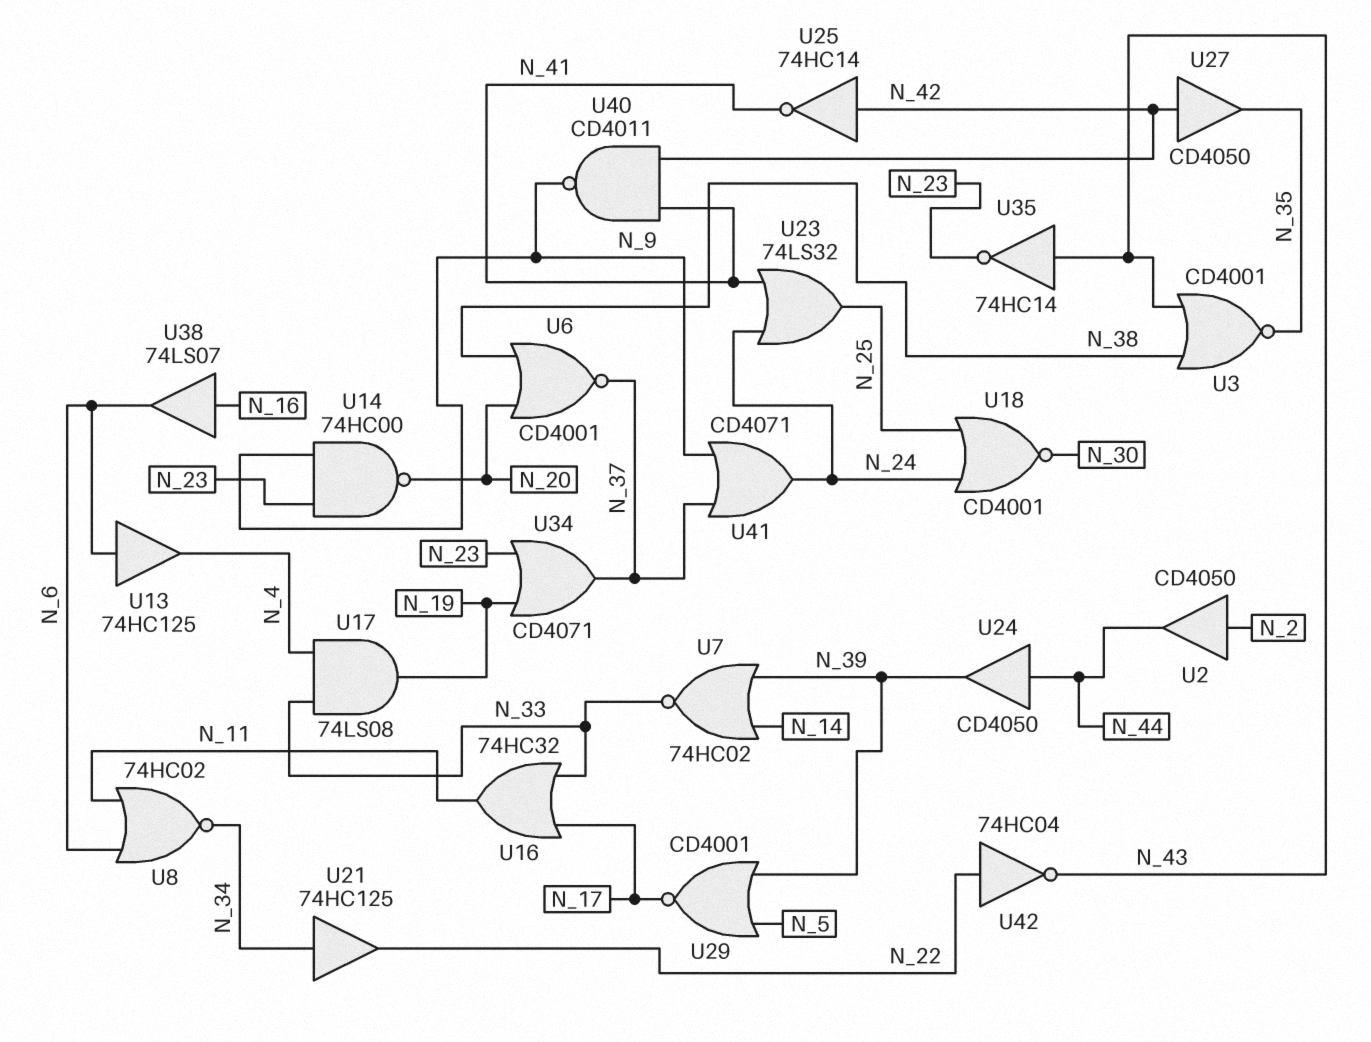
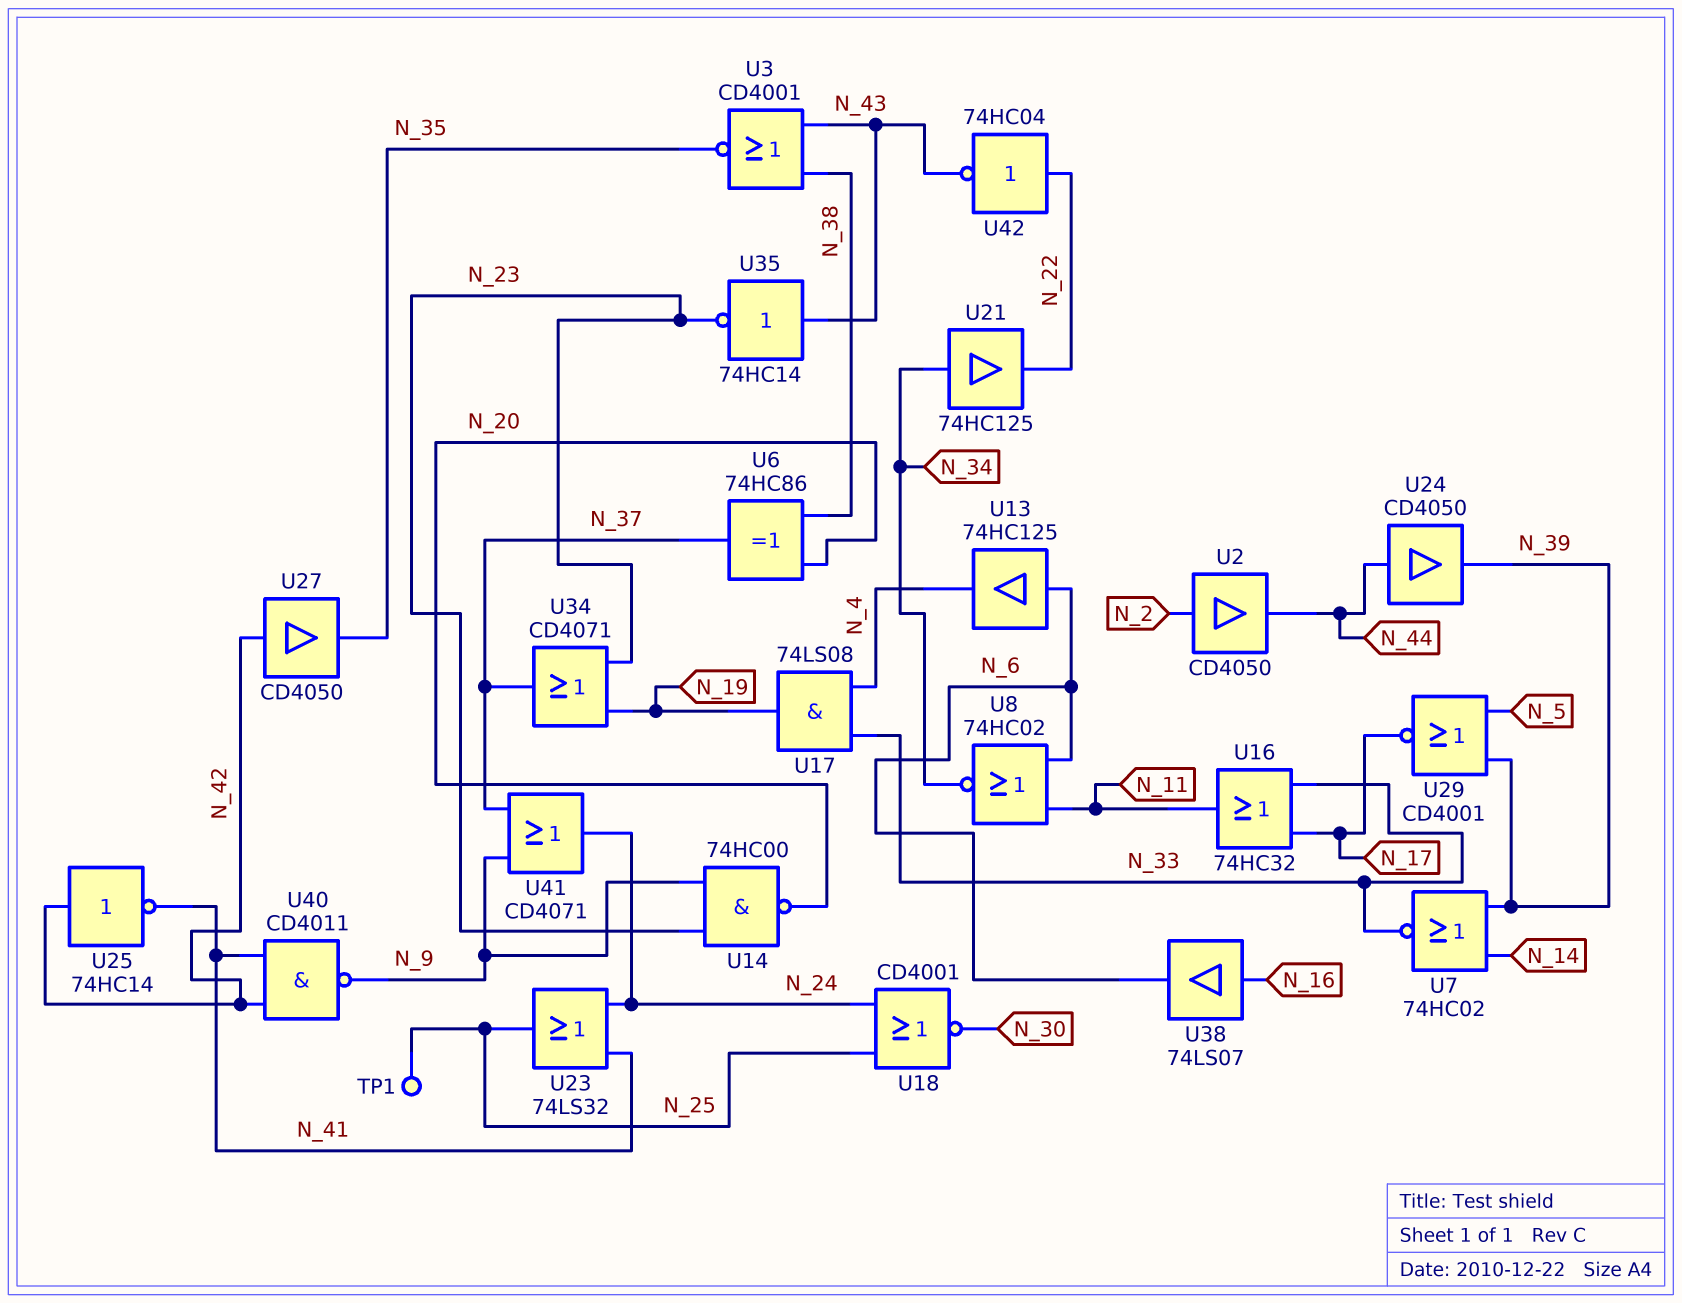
TP1: none -> test point (N_25)
U6: NOR CD4001 (in N_20, in N_38, out N_37) -> XOR 74HC86 (in N_20, in N_38, out N_37)

